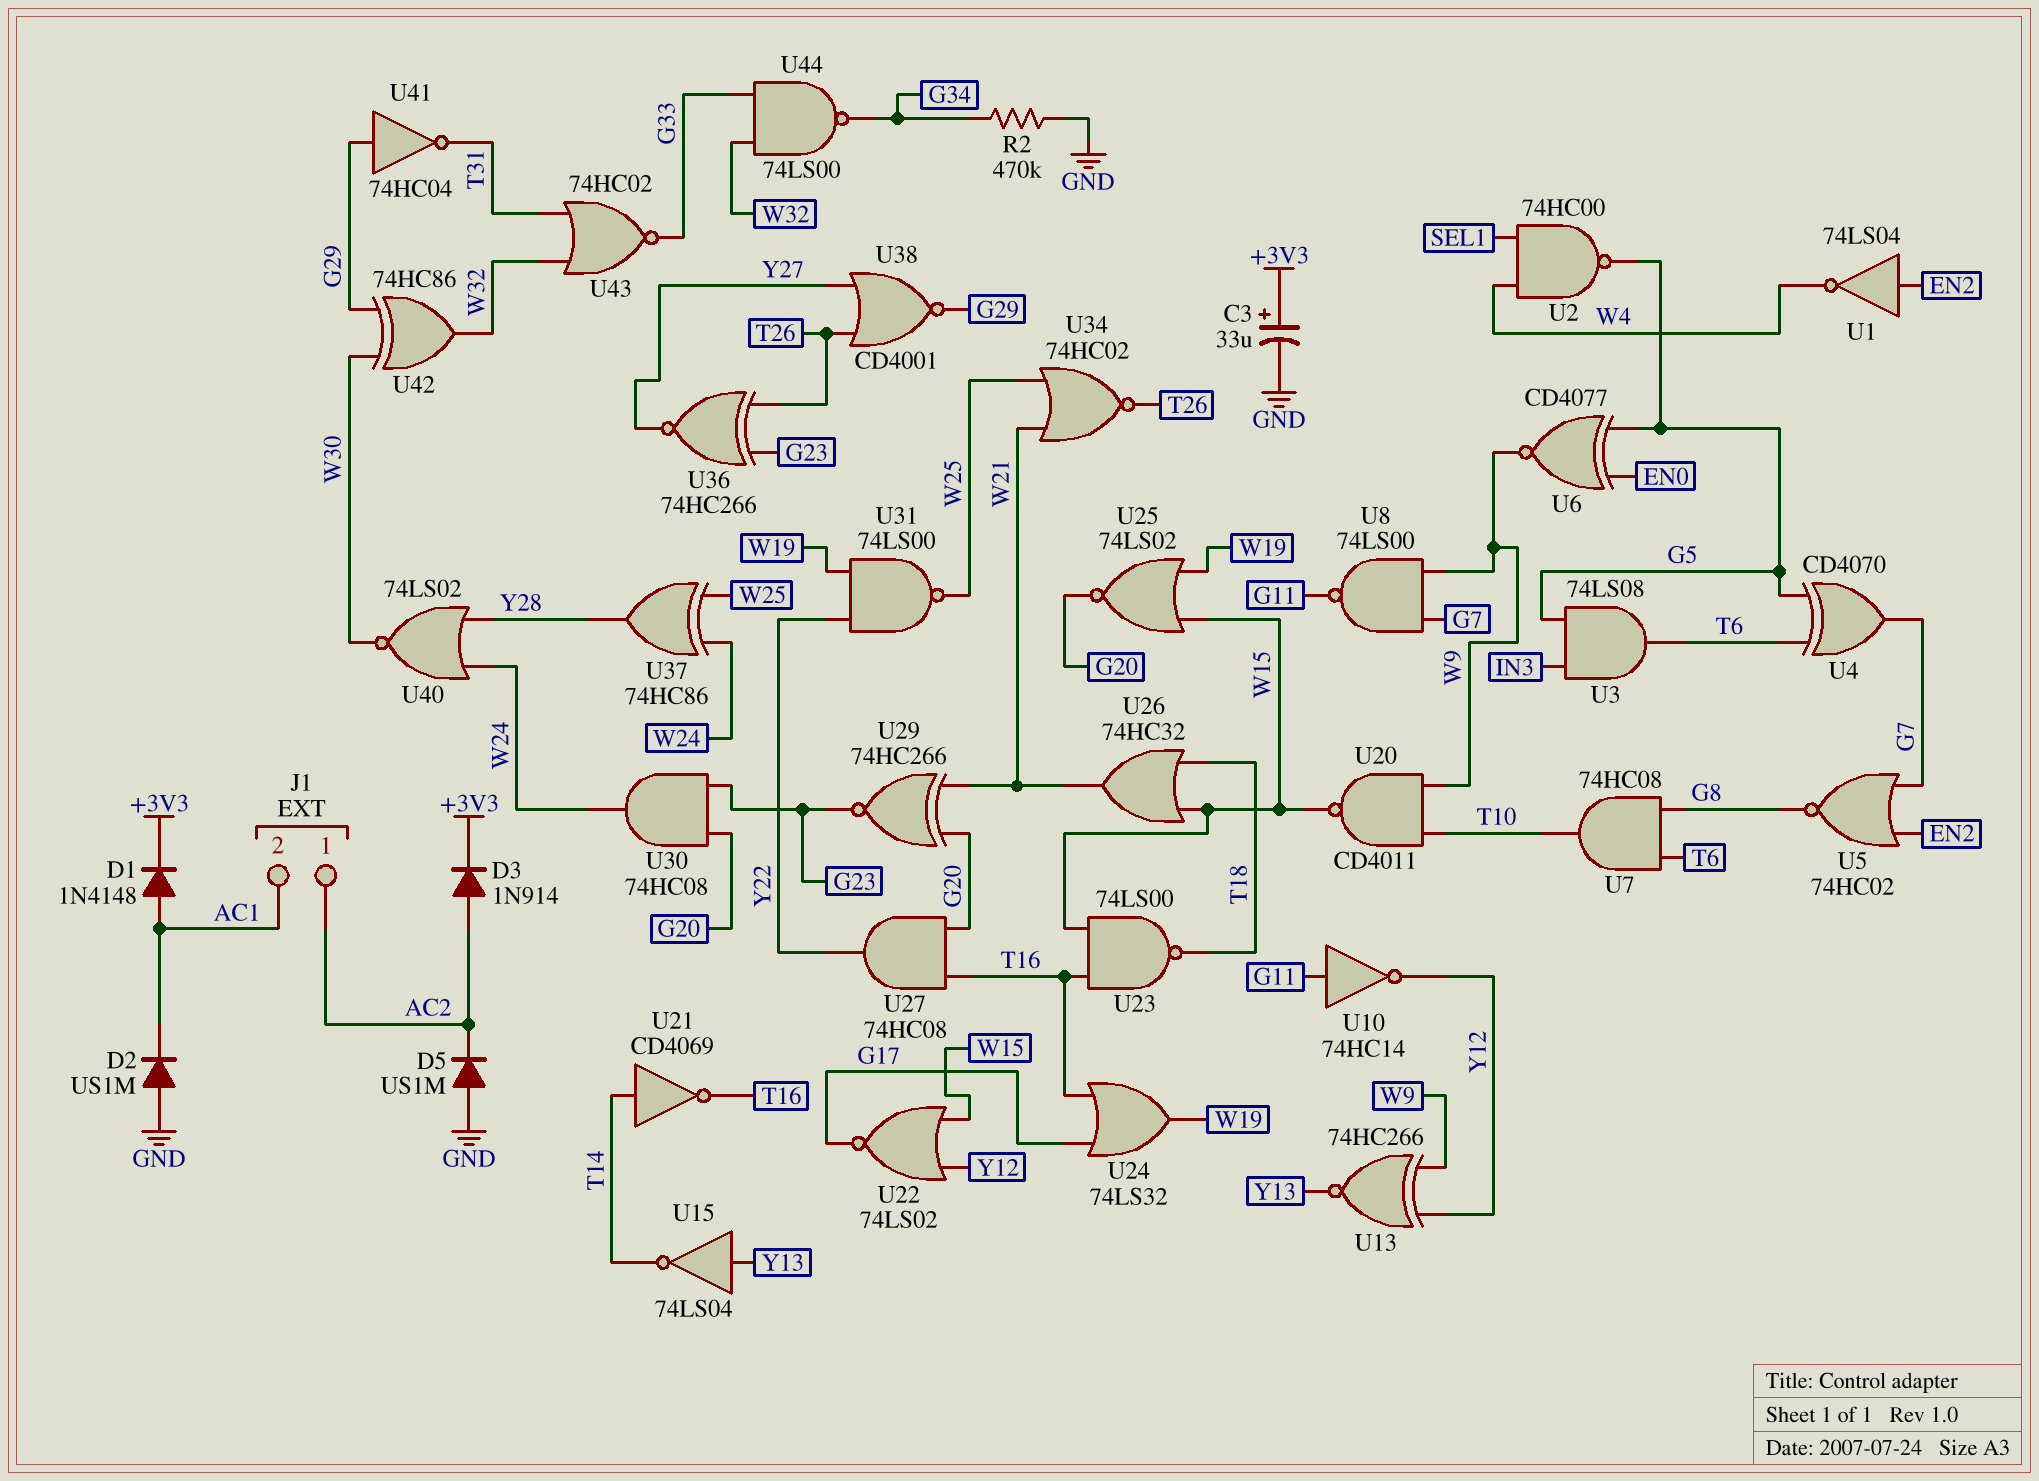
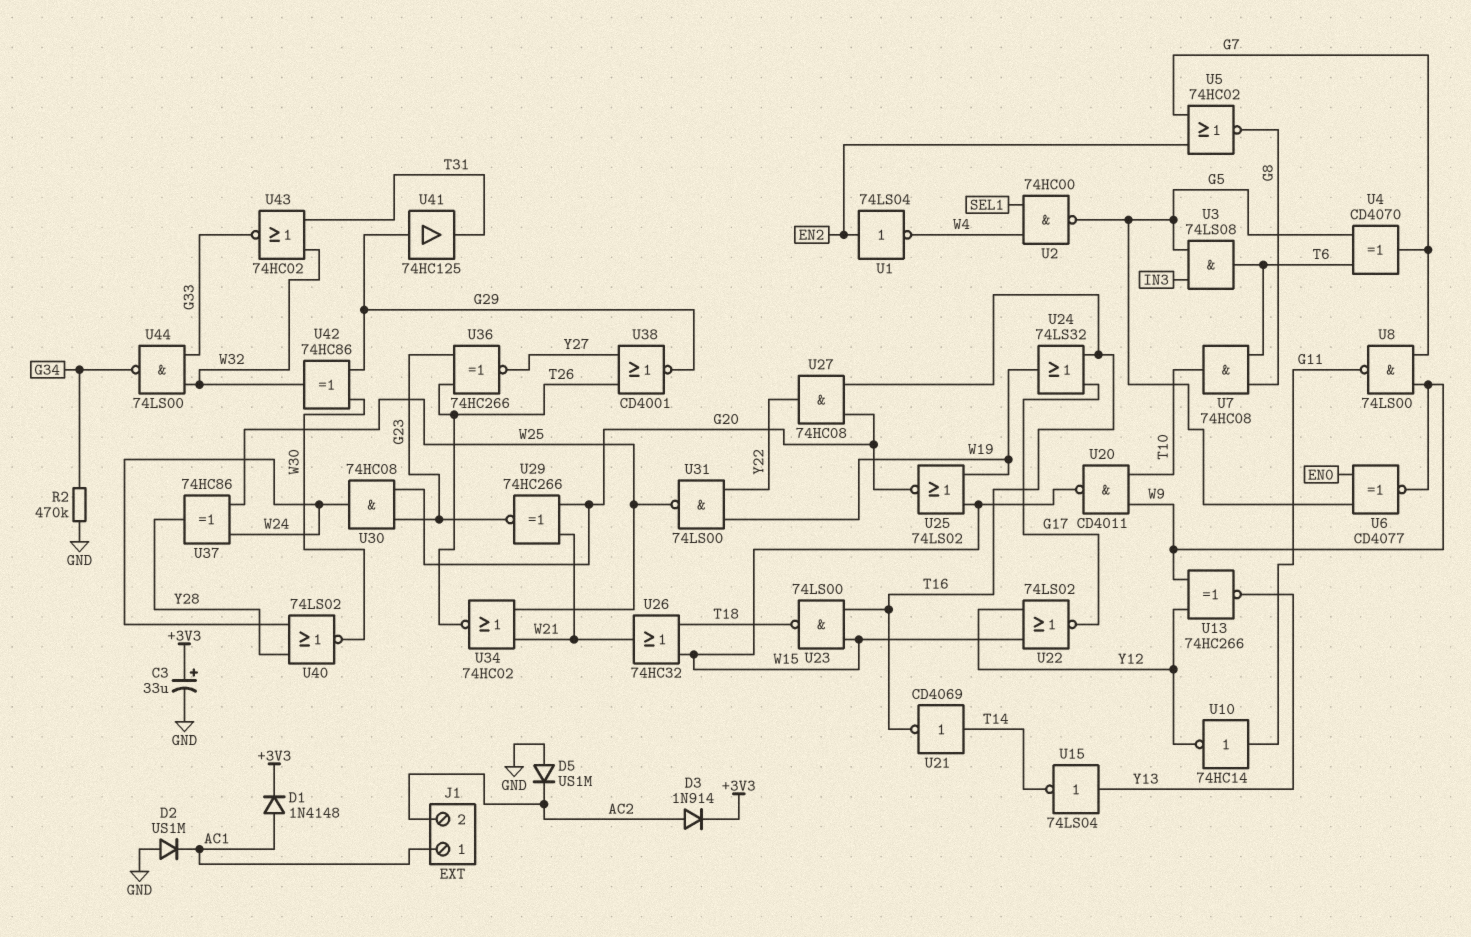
J1 pin 1: AC2 -> AC1
J1 pin 2: AC1 -> AC2
U41: NOT 74HC04 (in G29, out T31) -> buffer 74HC125 (in G29, out T31)

